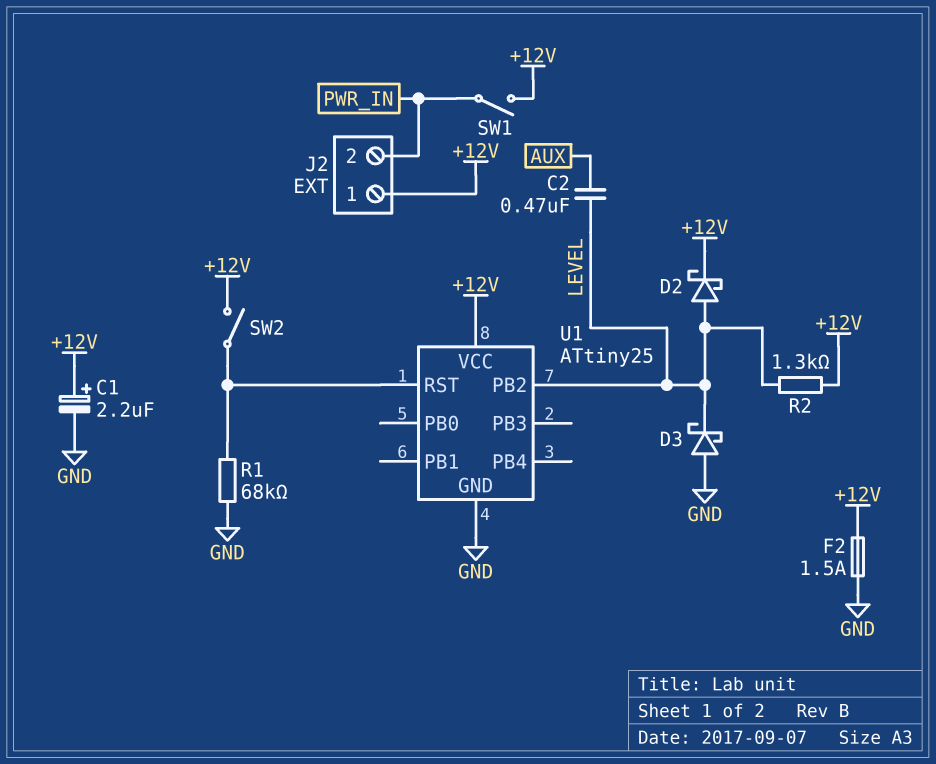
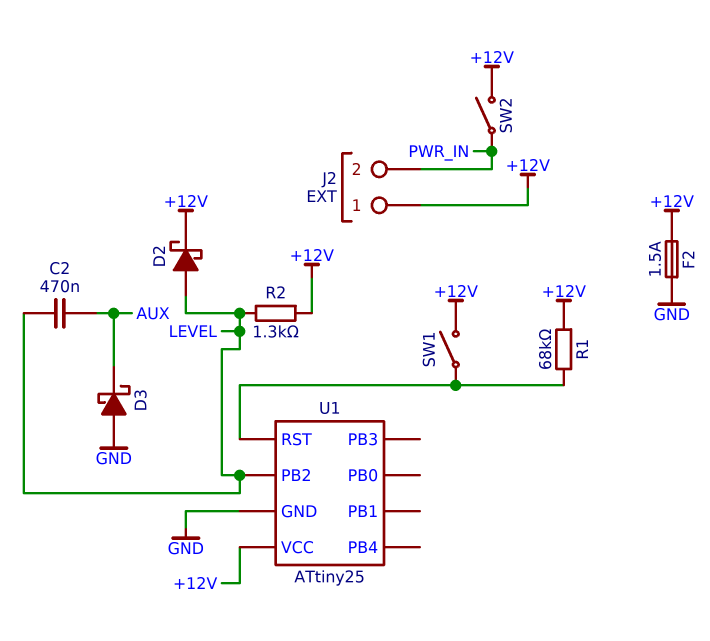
C1: 2.2uF (plus +12V, minus GND) -> none
D3: schottky (A GND, K LEVEL) -> schottky (A GND, K AUX)
R1: 68k (GND, U1/RST) -> 68k (+12V, U1/RST)
SW1: switch (+12V, PWR_IN) -> switch (+12V, U1/RST)
SW2: switch (+12V, U1/RST) -> switch (+12V, PWR_IN)

